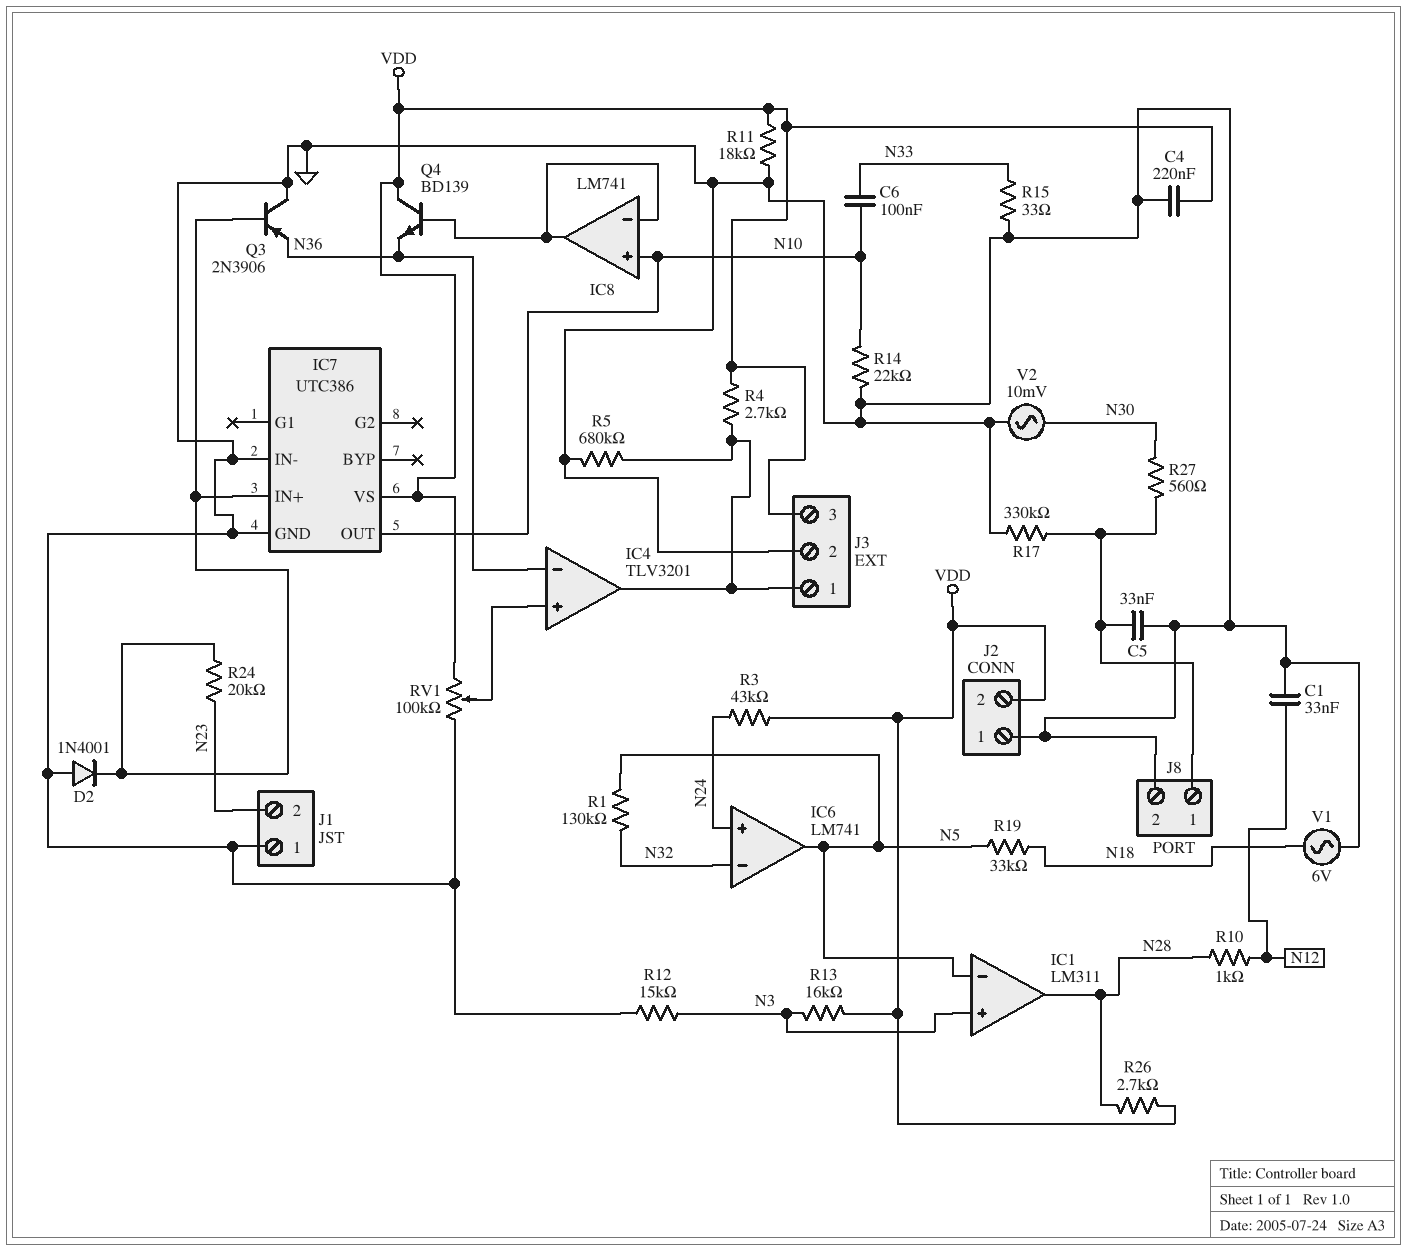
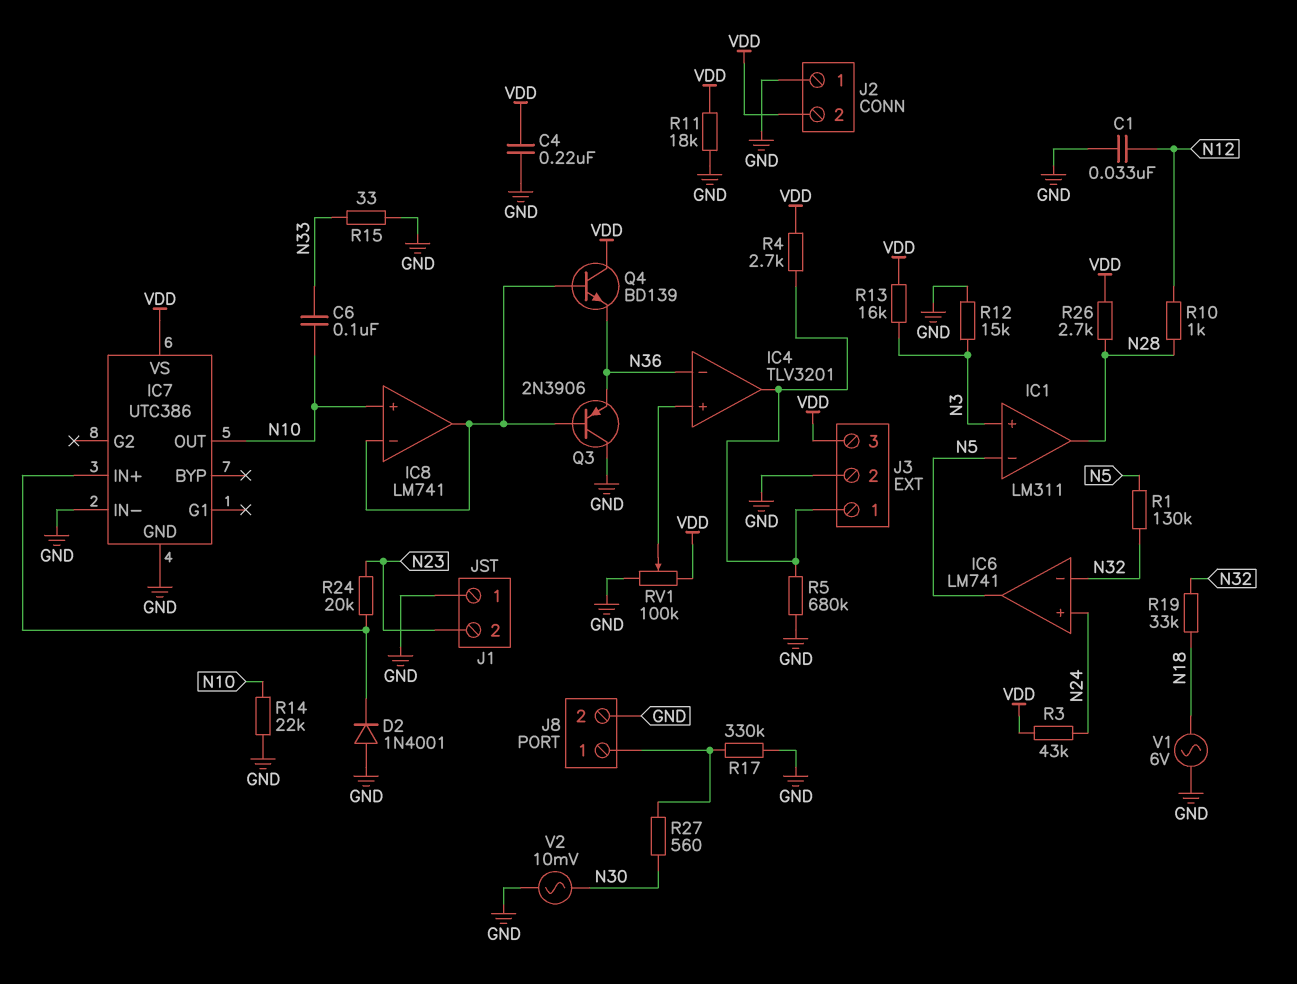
C5: 33nF (GND, J8/1) -> none
Q3: PNP 2N3906 (B IC7/IN+, C GND, E N36) -> PNP 2N3906 (B IC8/in-, C GND, E N36)
R19: 33k (N5, N18) -> 33k (N18, N32)

